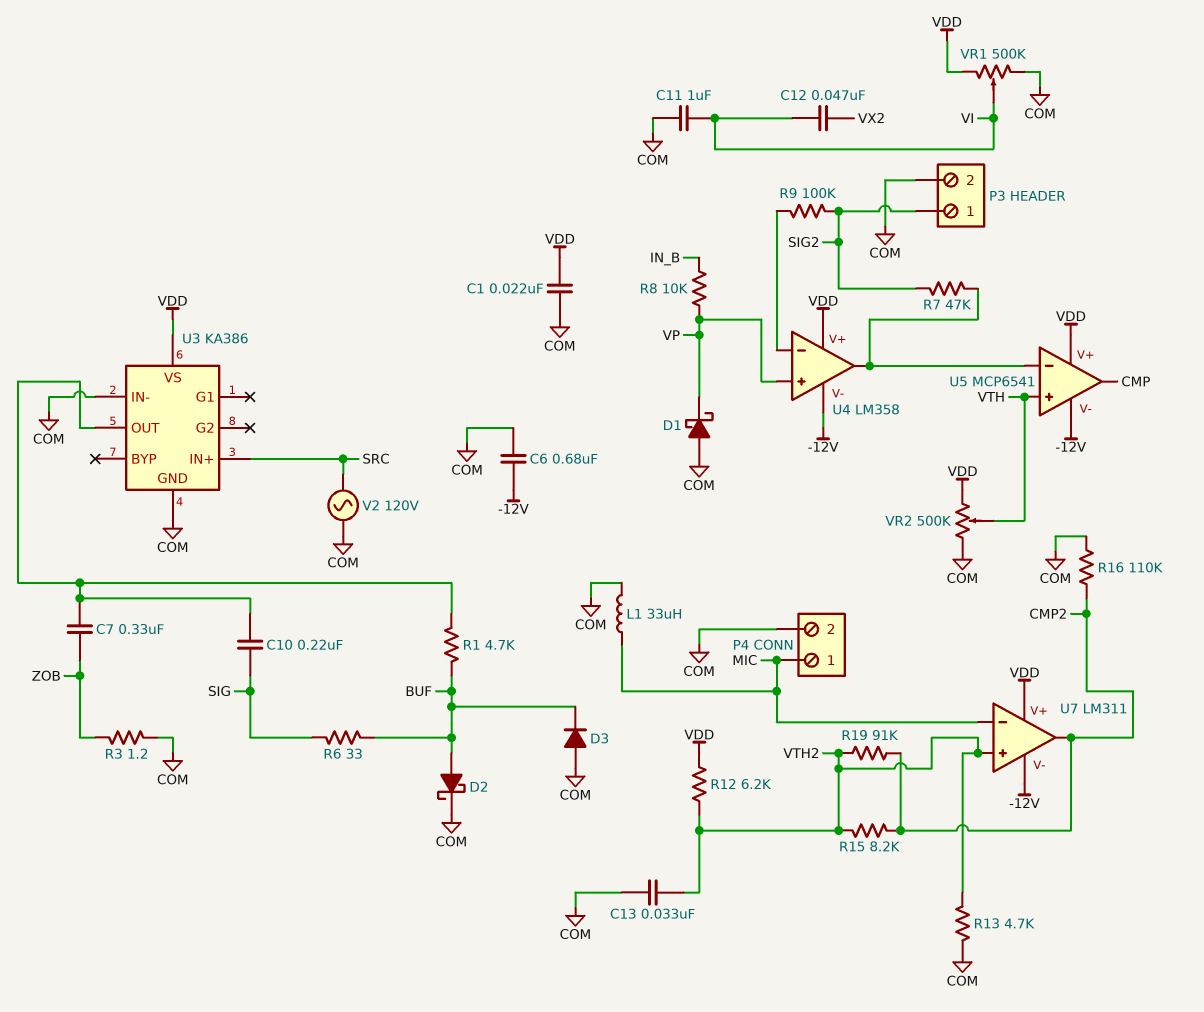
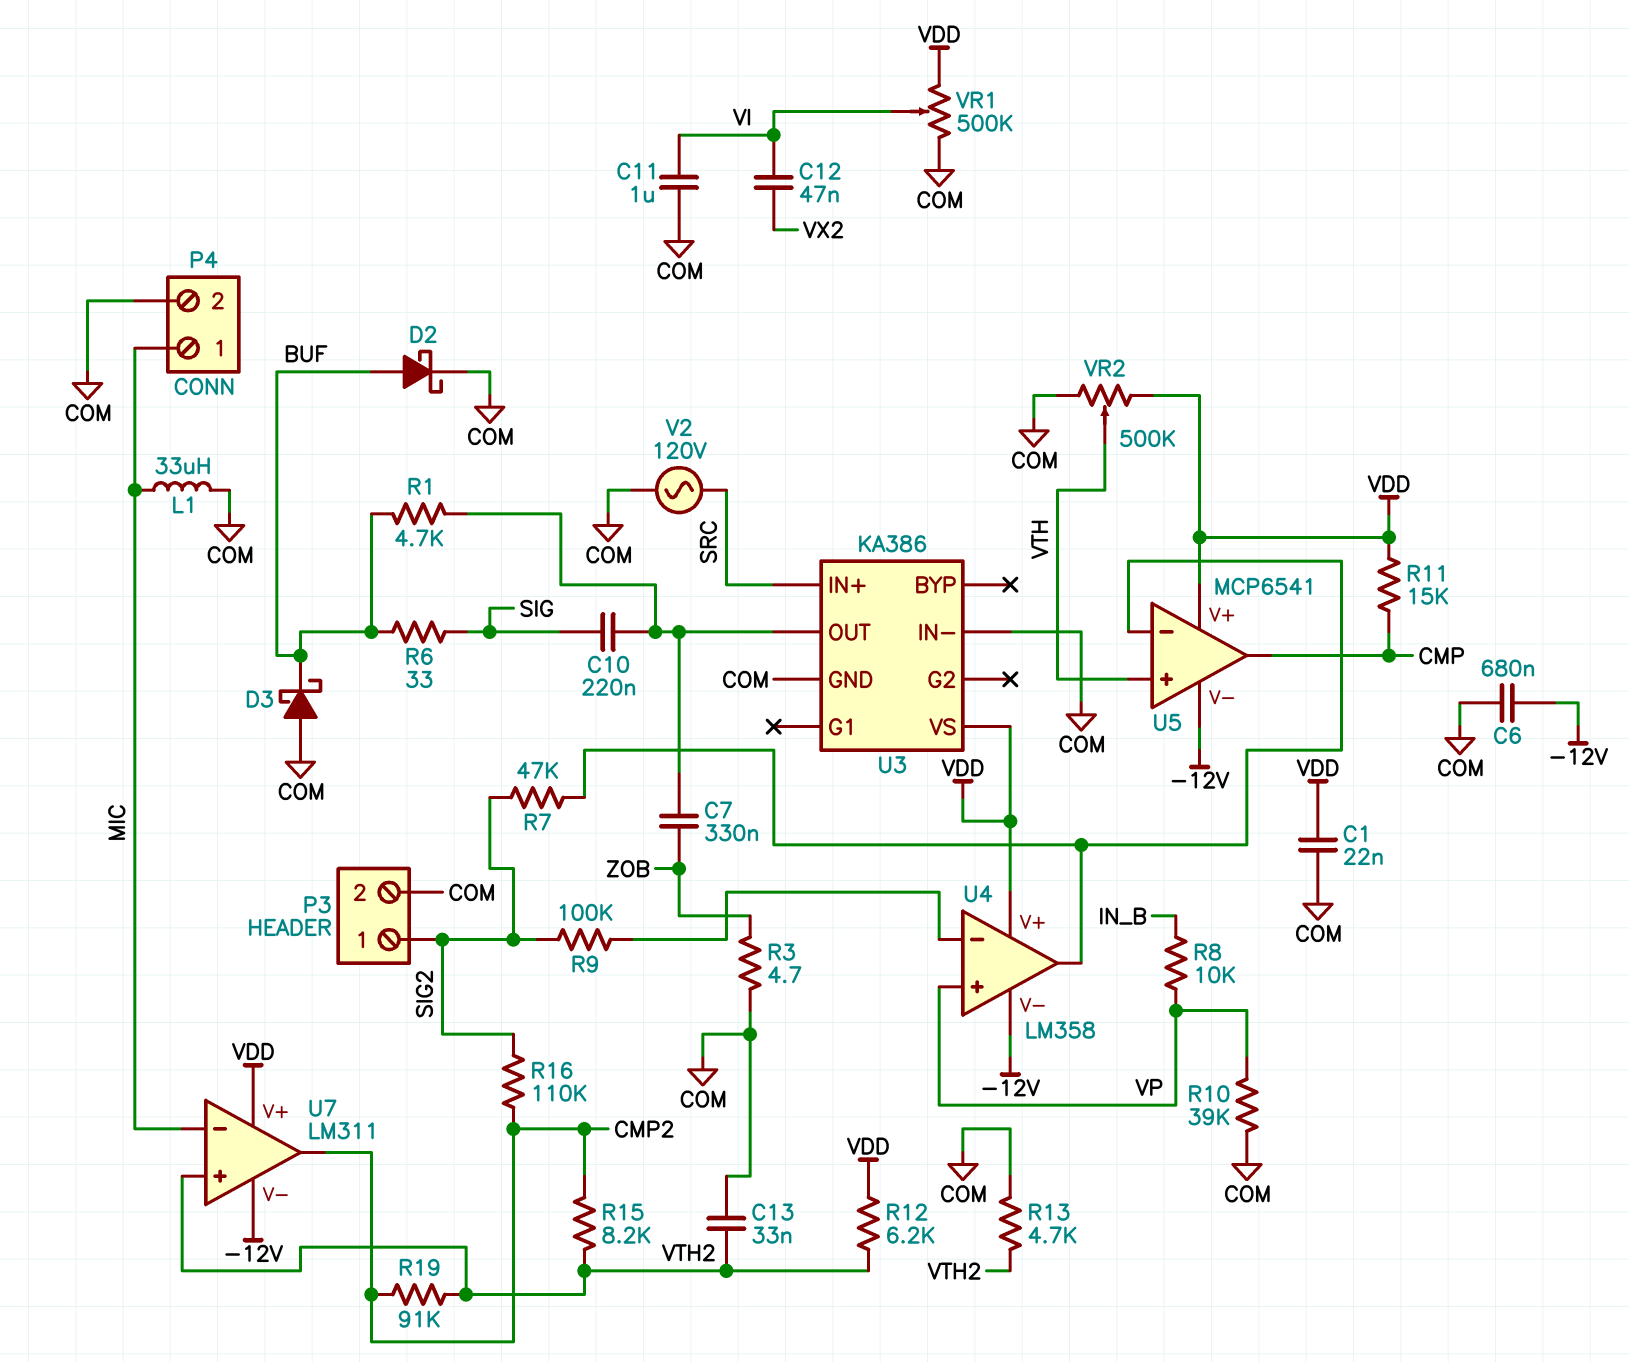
D1: schottky (A COM, K VP) -> none
D3: diode (A COM, K BUF) -> schottky (A COM, K BUF)
R3: 1.2 (COM, ZOB) -> 4.7 (COM, ZOB)
R10: none -> 39k (COM, VP)
R11: none -> 15k (CMP, VDD)
R16: 110k (CMP2, COM) -> 110k (CMP2, SIG2)

